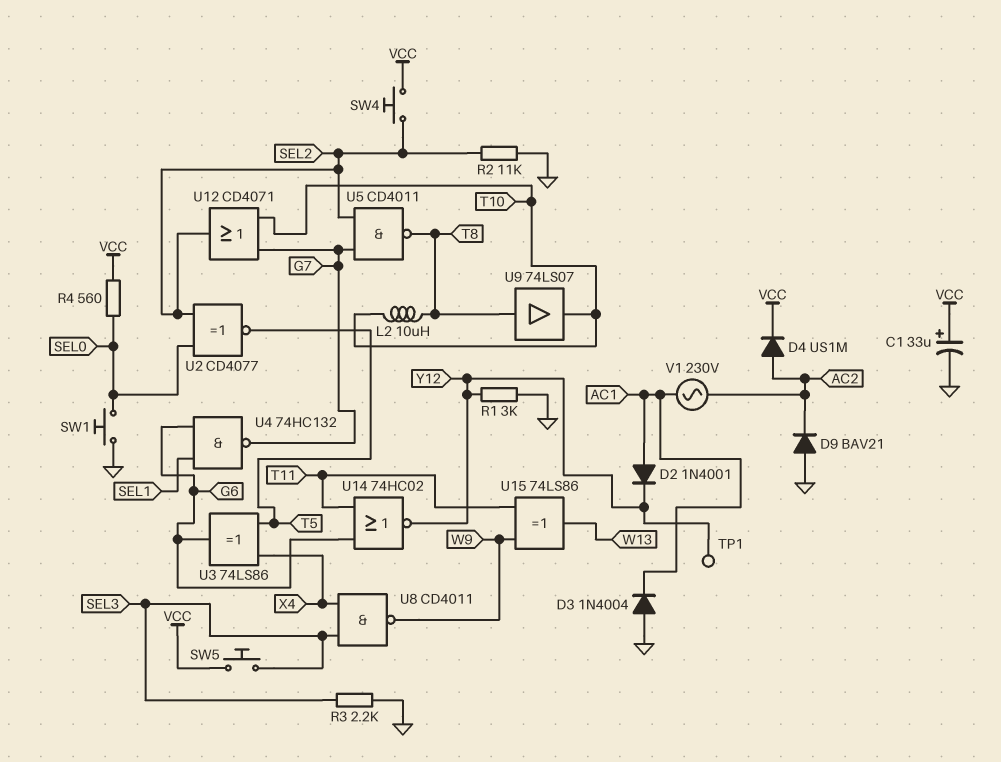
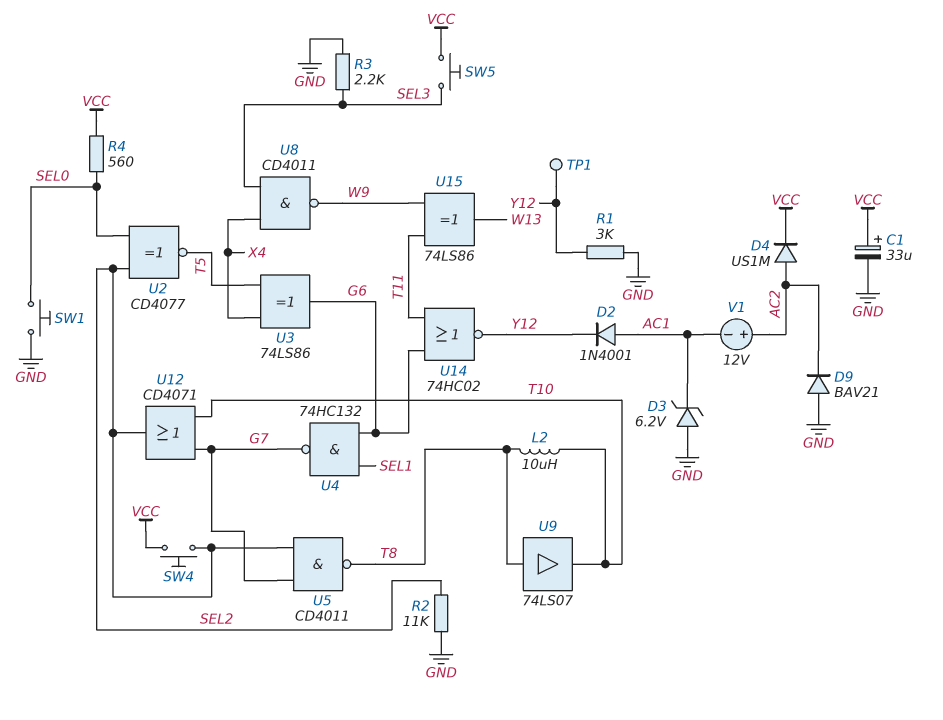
D3: diode 1N4004 (A GND, K AC1) -> zener 6.2V (A GND, K AC1)
V1: AC 230V (AC1, AC2) -> 12V (plus AC2, minus AC1)

